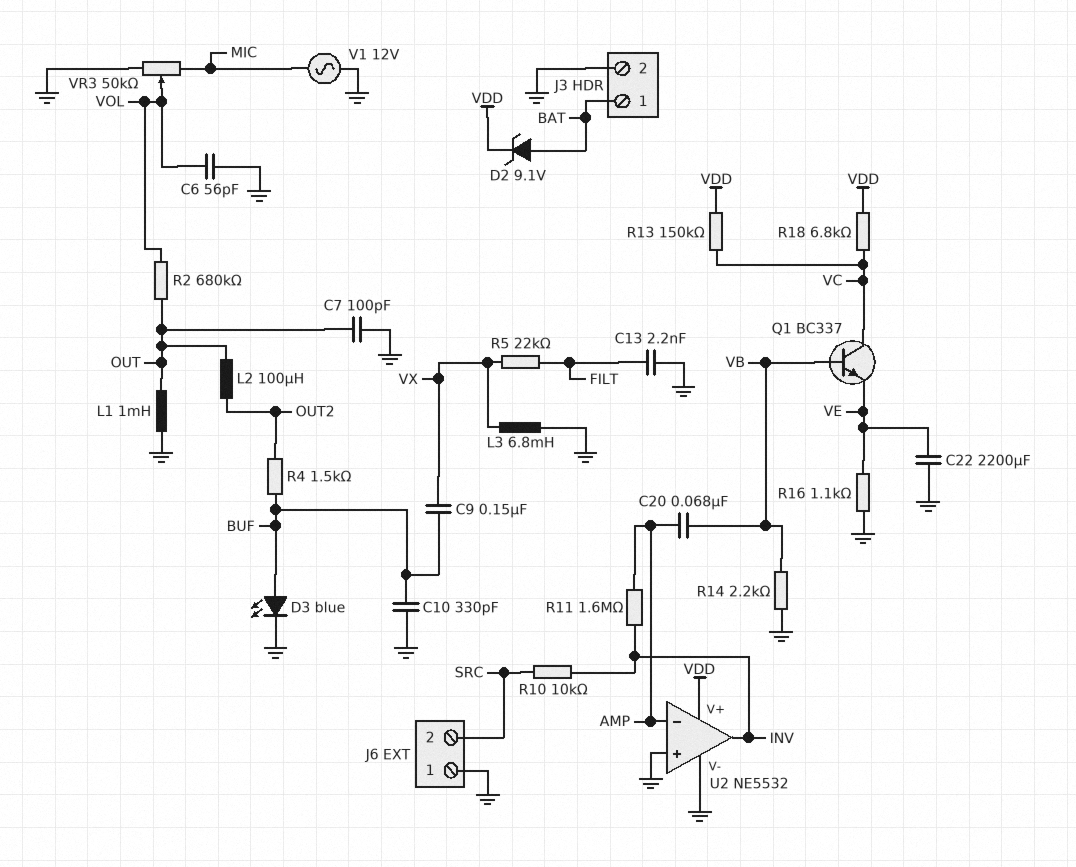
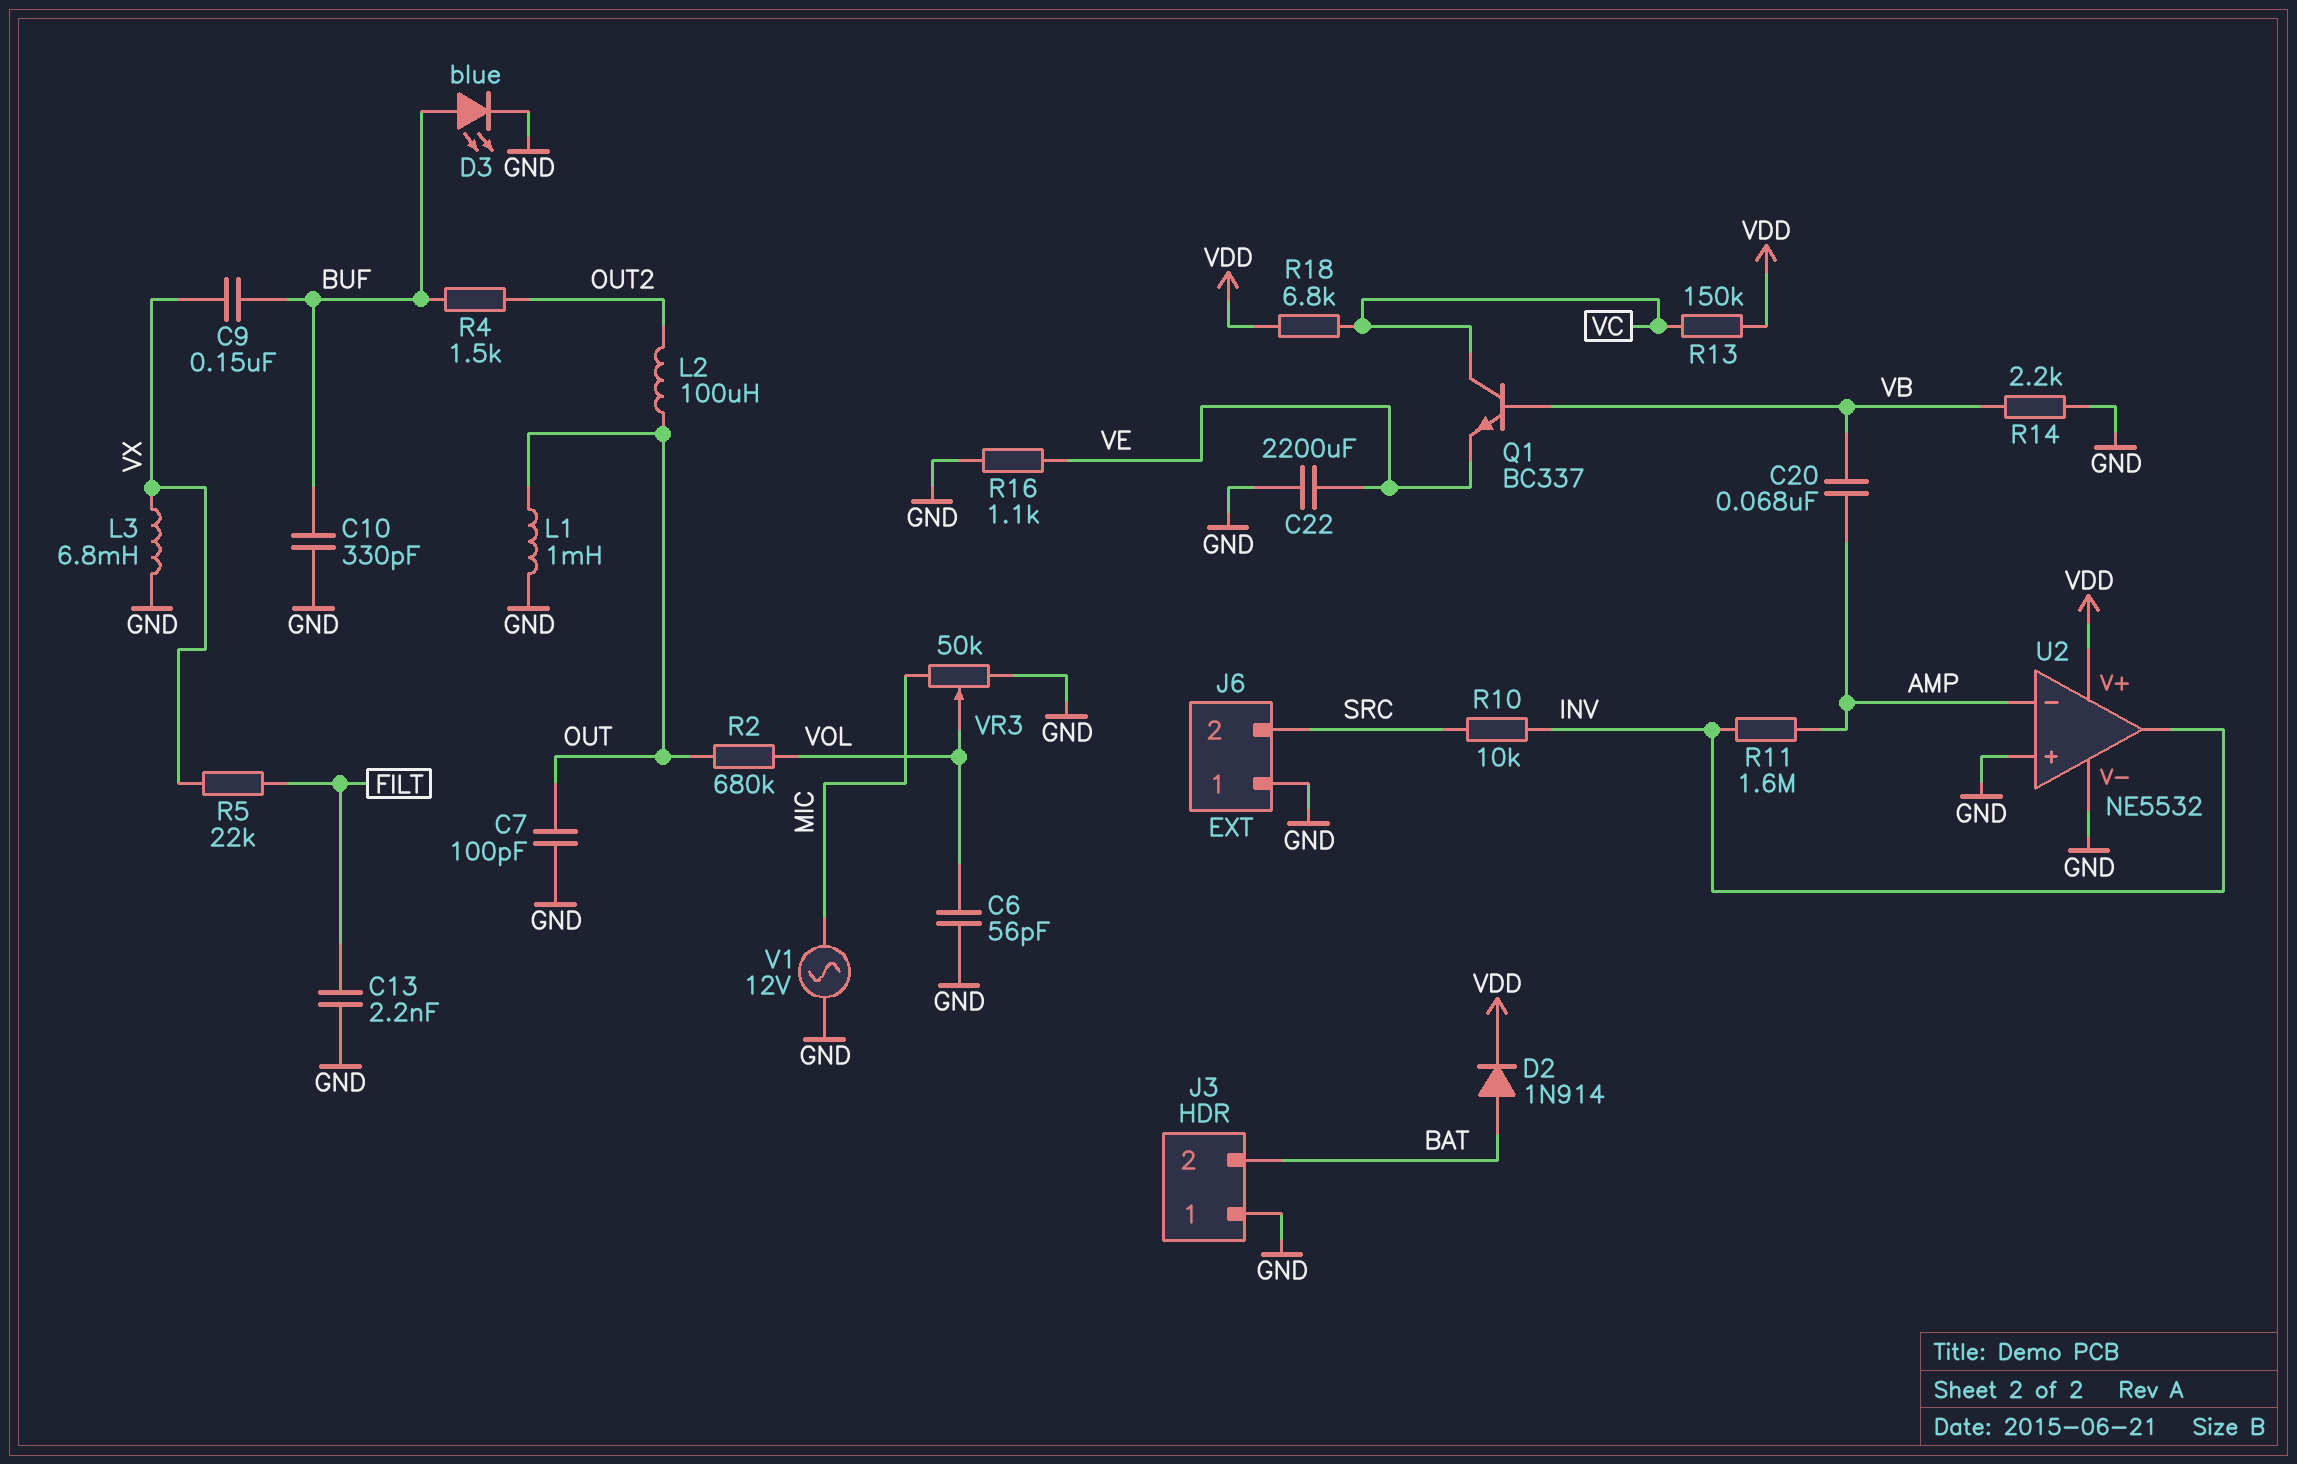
D2: zener 9.1V (A BAT, K VDD) -> diode 1N914 (A BAT, K VDD)
J3 pin 1: BAT -> GND
J3 pin 2: GND -> BAT

